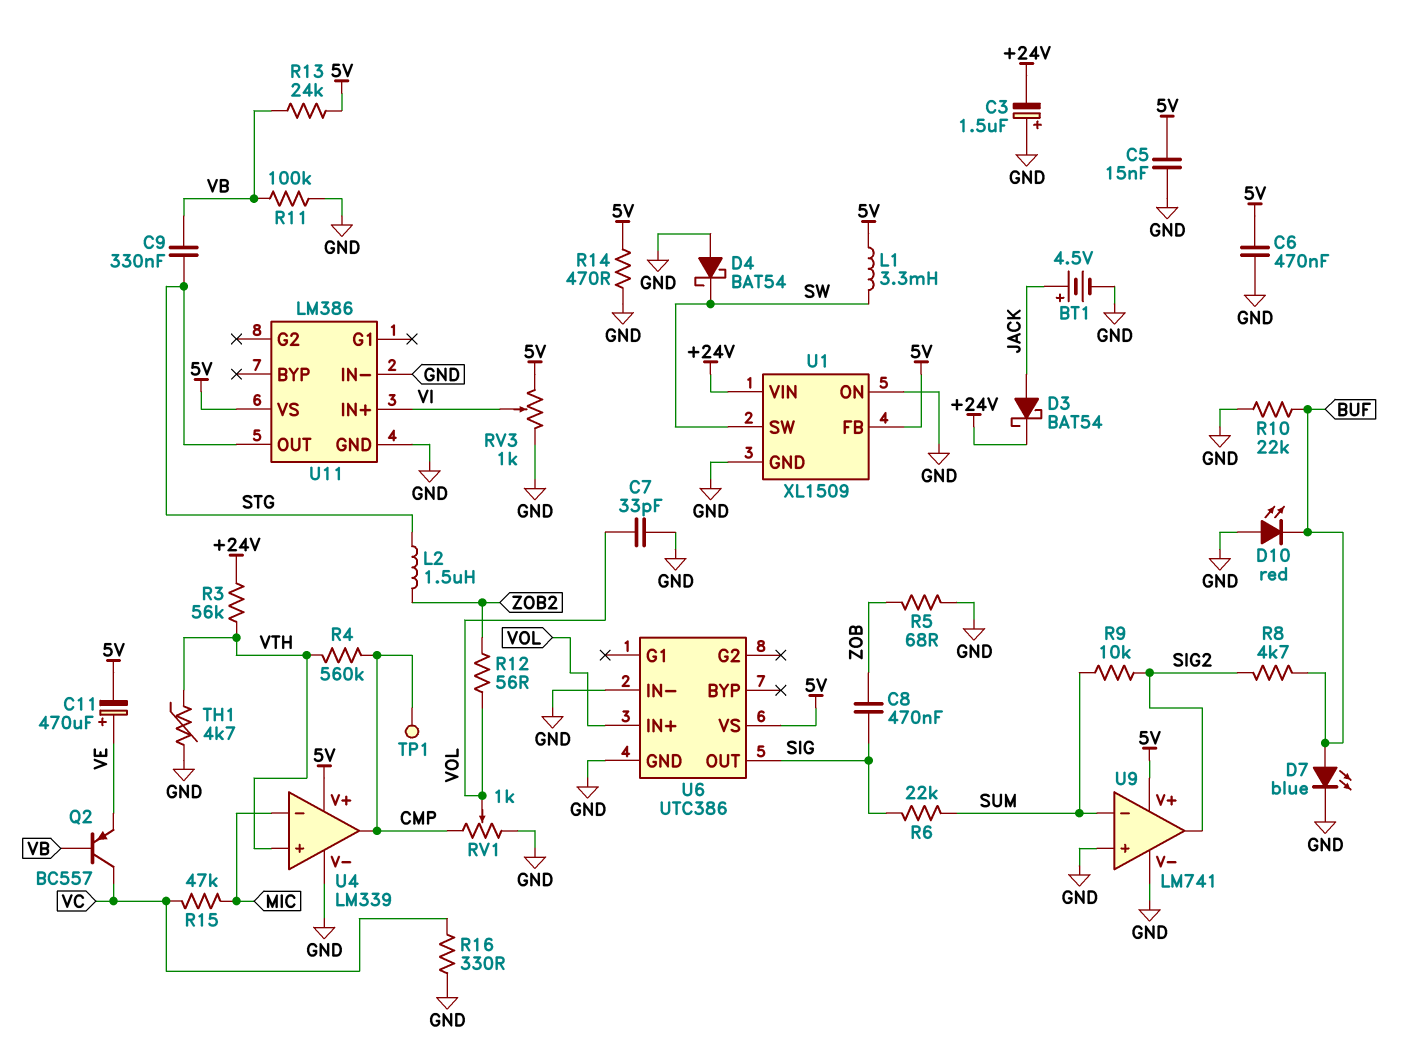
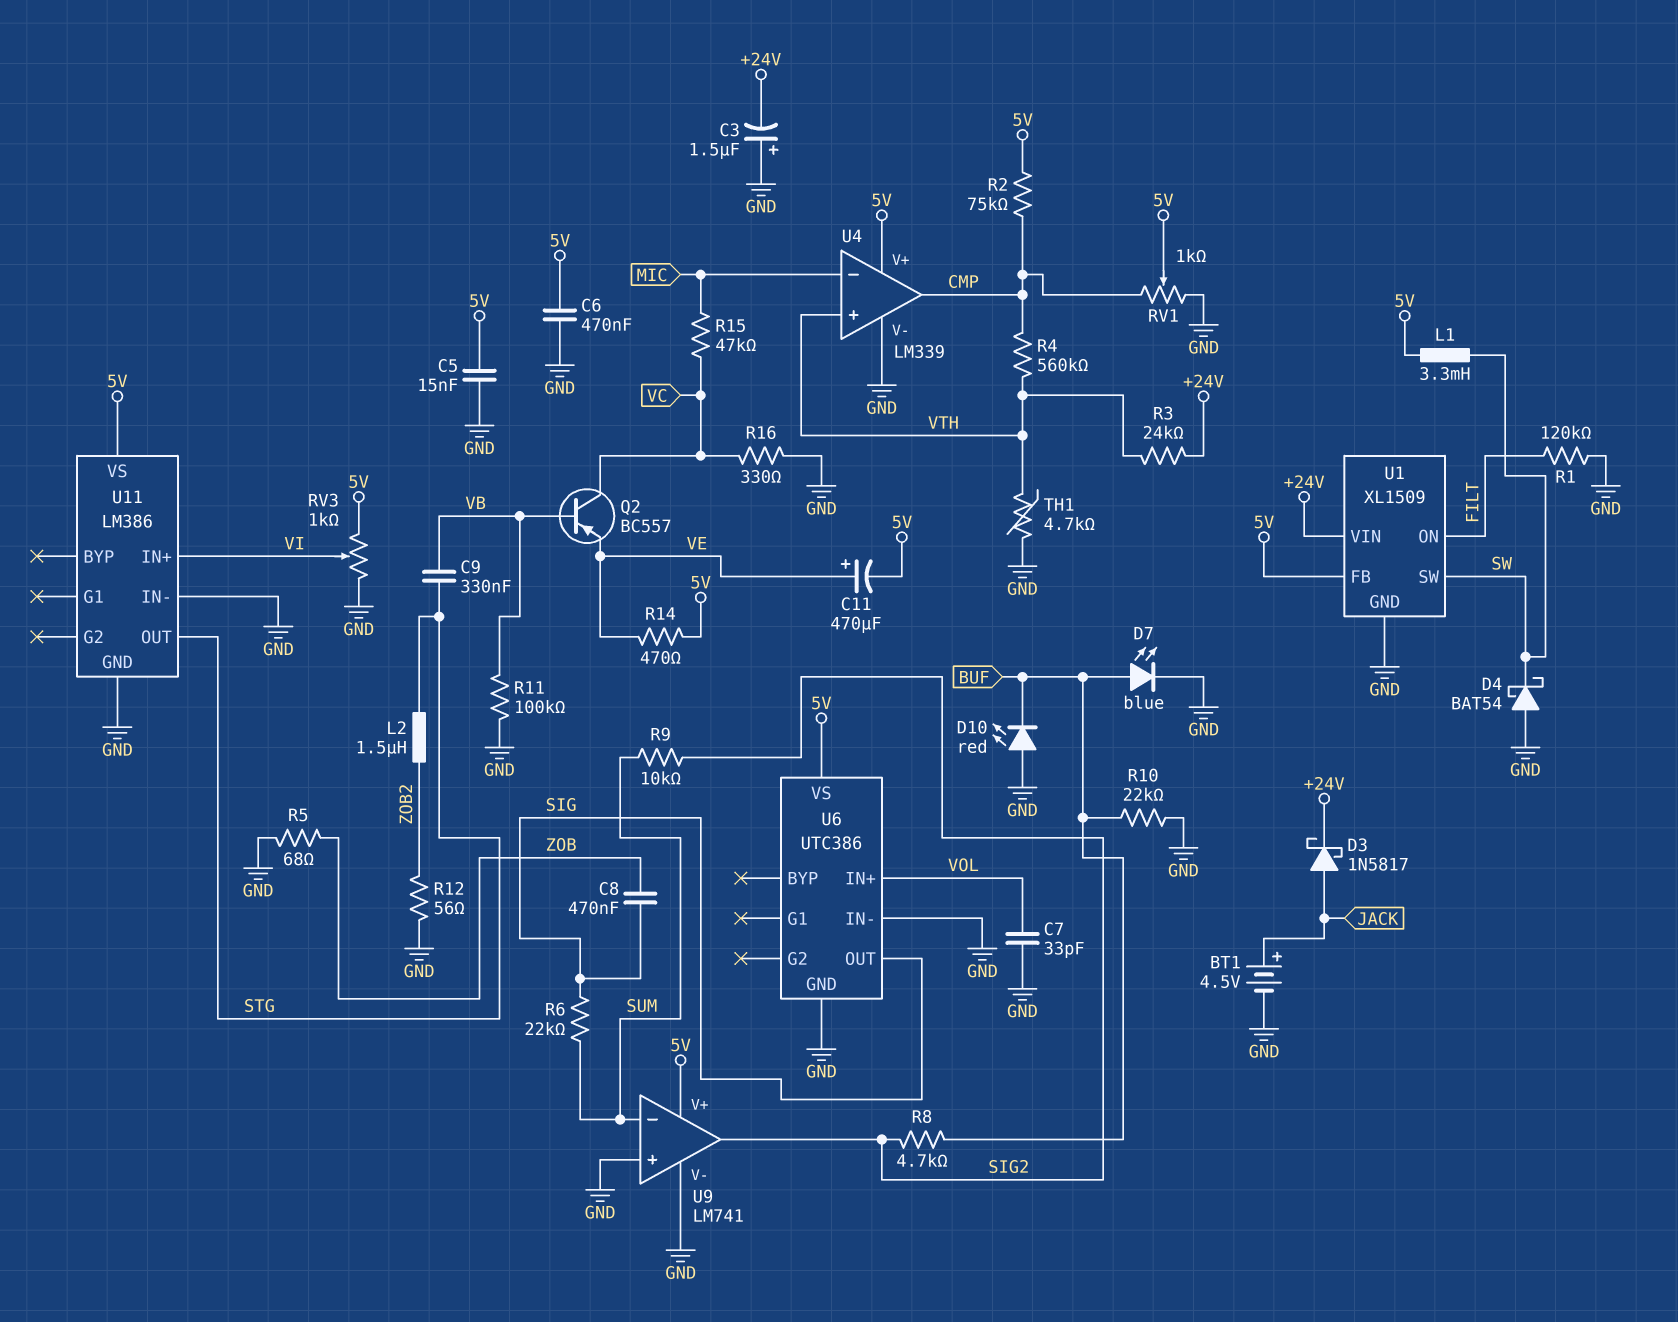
D3: schottky BAT54 (A JACK, K +24V) -> schottky 1N5817 (A JACK, K +24V)
R1: none -> 120k (FILT, GND)
R2: none -> 75k (5V, CMP)
R3: 56k (+24V, VTH) -> 24k (+24V, VTH)
R12: 56 (VOL, ZOB2) -> 56 (GND, ZOB2)
R13: 24k (5V, VB) -> none
R14: 470 (5V, GND) -> 470 (5V, VE)
RV1: 1k (CMP, GND, wiper VOL) -> 1k (CMP, GND, wiper 5V)
TP1: test point (CMP) -> none
U1 pin ON: GND -> FILT

